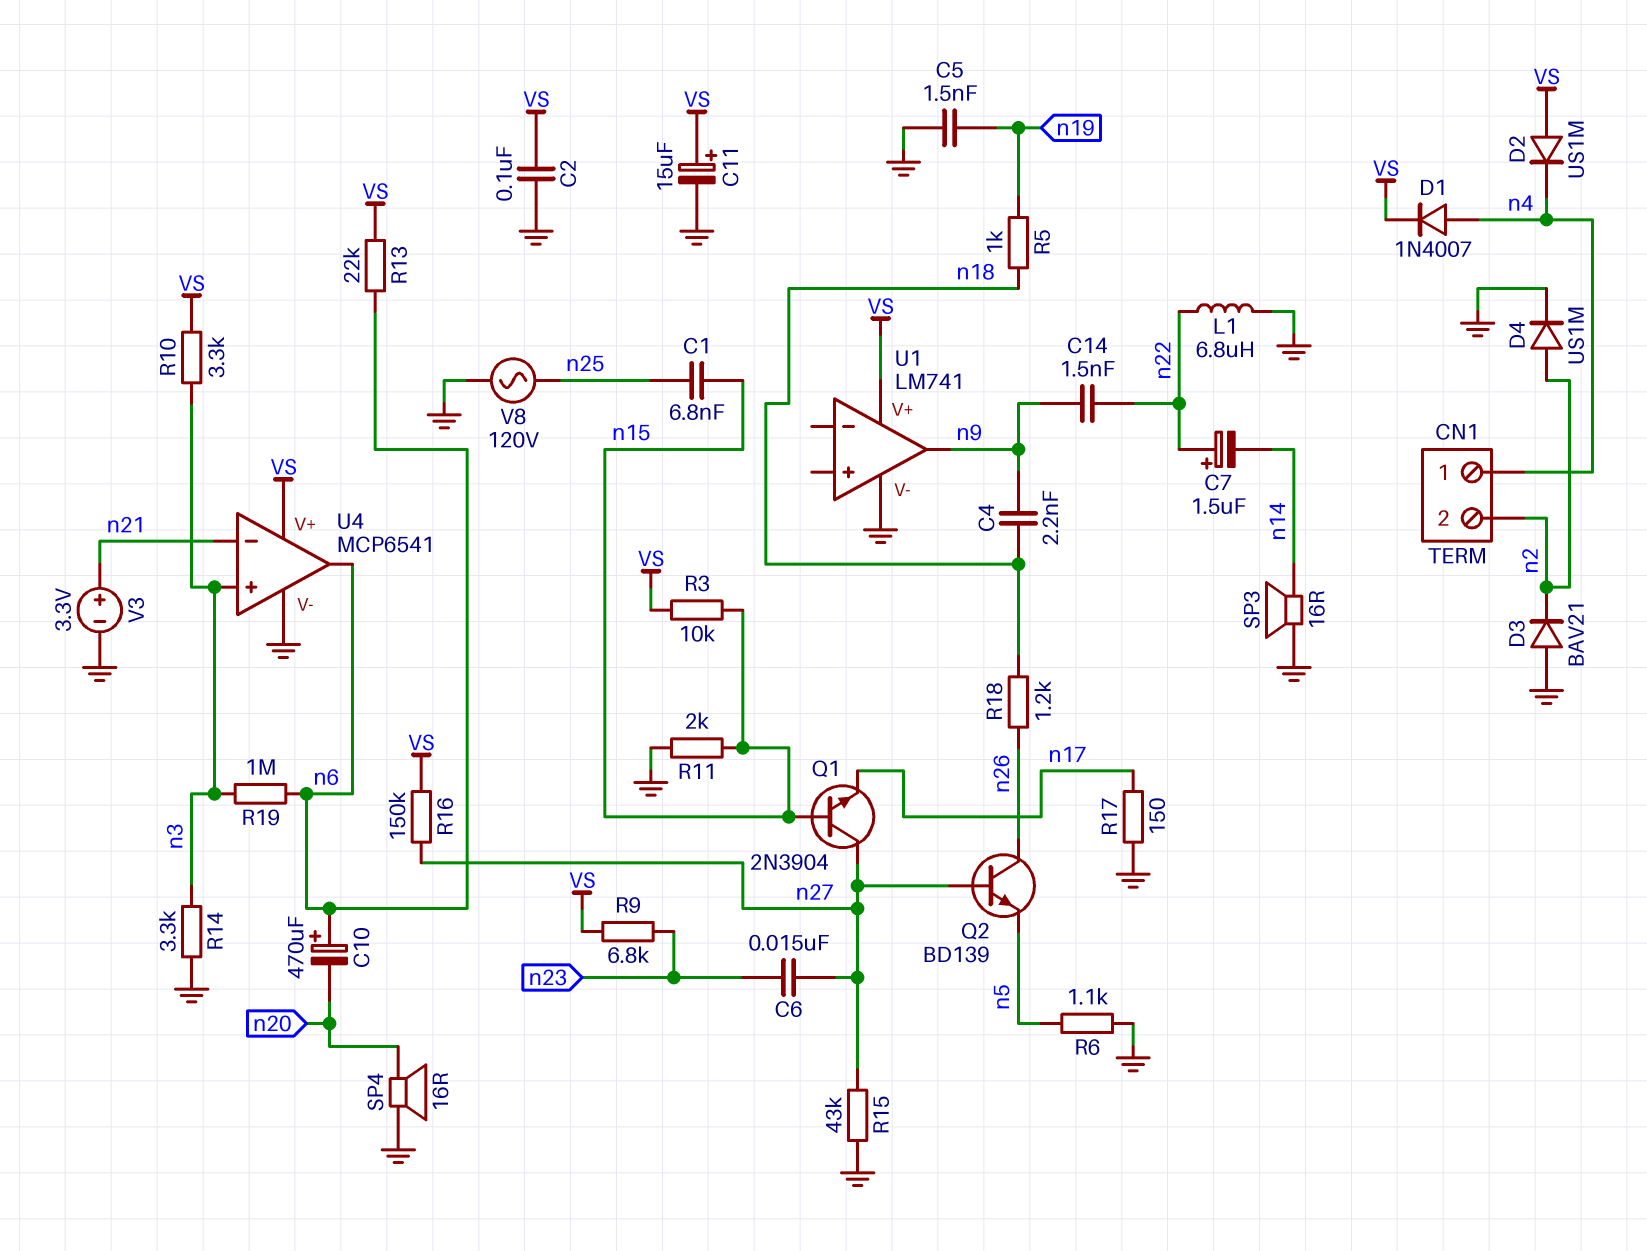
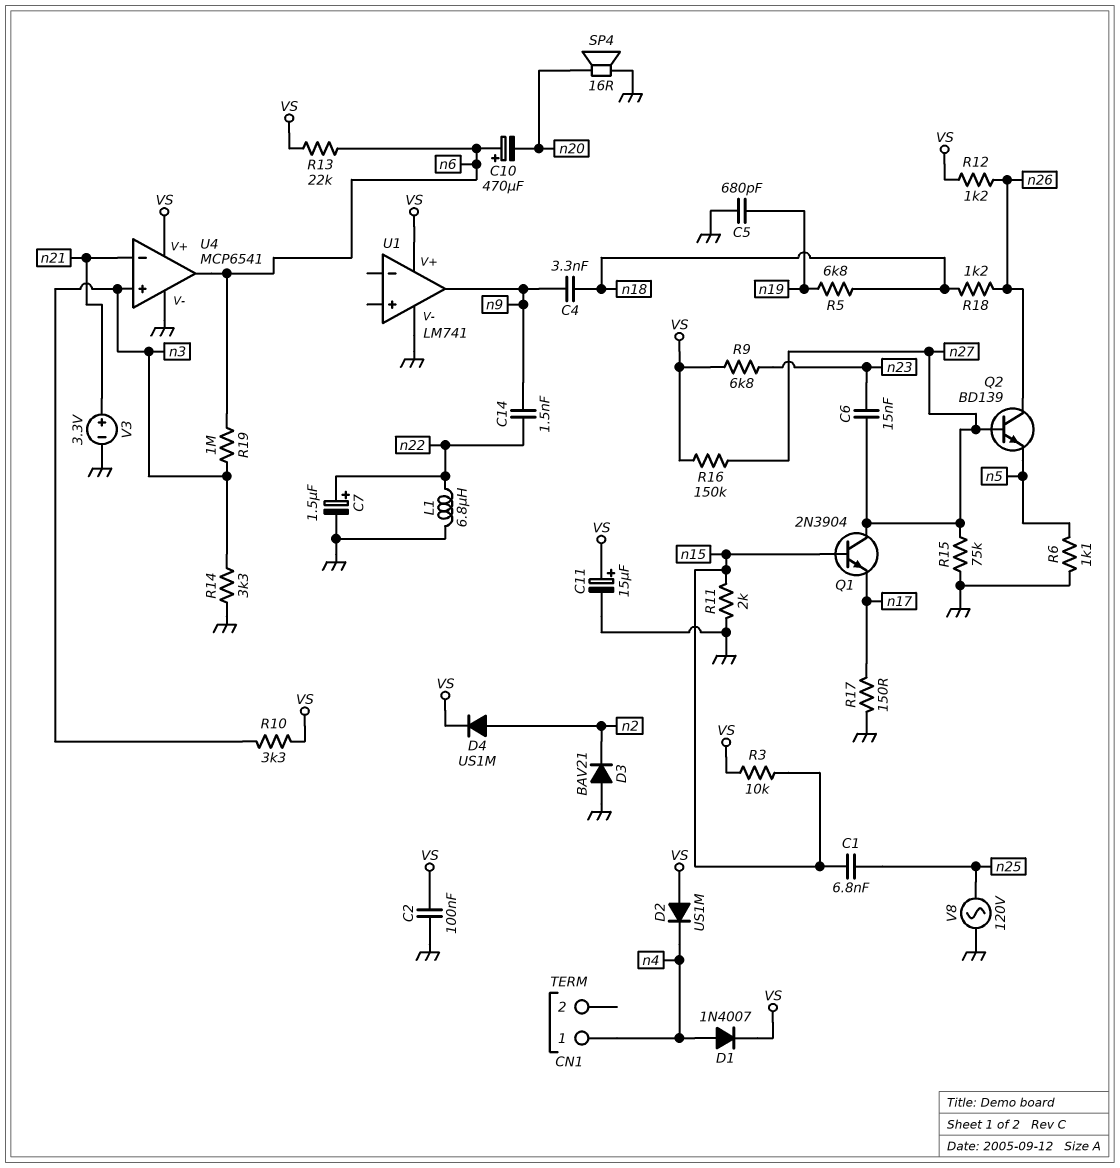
C4: 2.2nF (n9, n18) -> 3.3nF (n9, n18)
C5: 1.5nF (GND, n19) -> 680pF (GND, n19)
C7: 1.5uF (plus n22, minus n14) -> 1.5uF (plus n22, minus GND)
CN1 pin 2: n2 -> none
D4: diode US1M (A n2, K GND) -> diode US1M (A n2, K VS)
R5: 1k (n18, n19) -> 6.8k (n18, n19)
R12: none -> 1.2k (VS, n26)
R15: 43k (GND, n27) -> 75k (GND, n27)
SP3: speaker 16R (GND, n14) -> none

